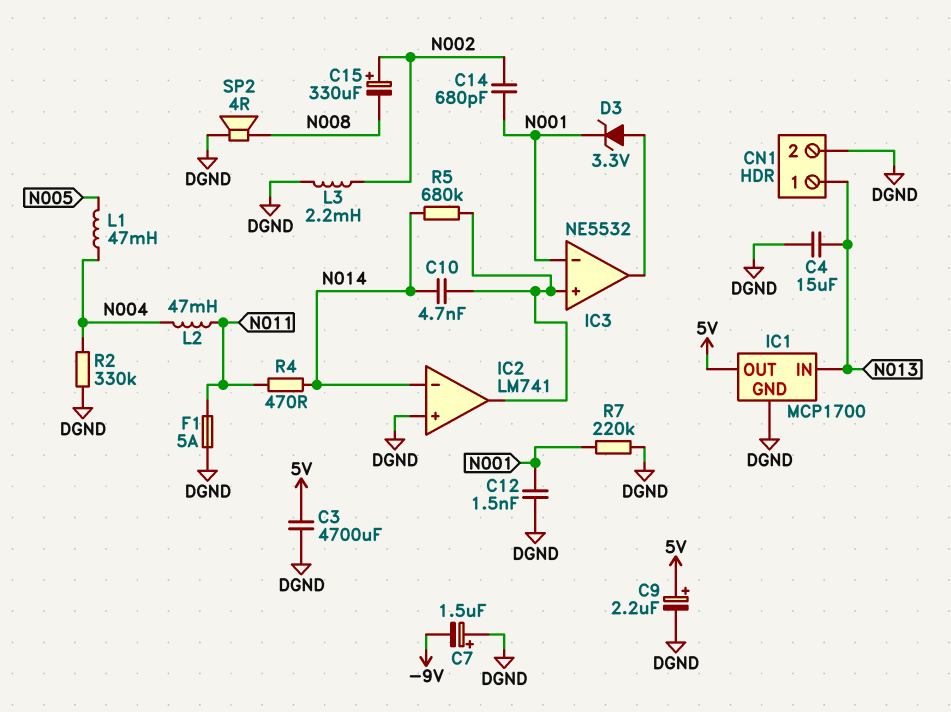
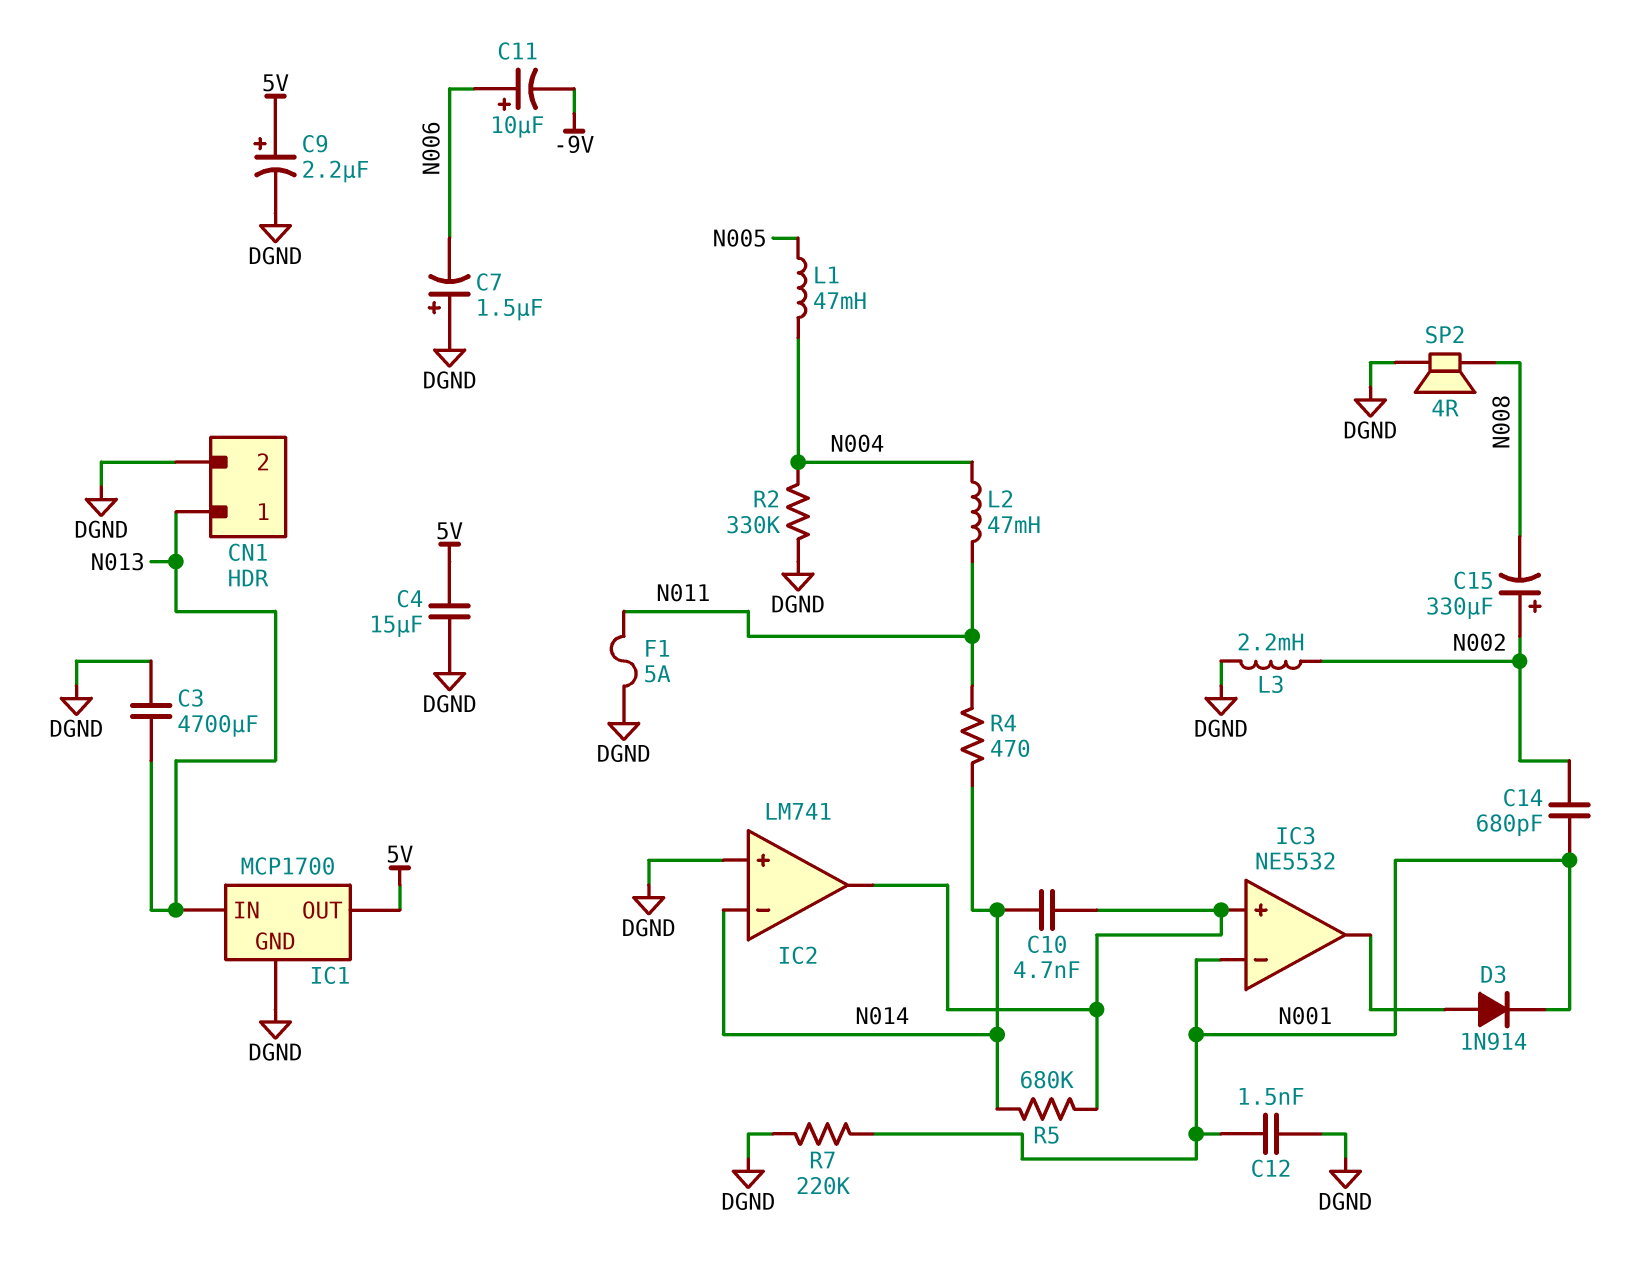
C3: 4700uF (5V, DGND) -> 4700uF (DGND, N013)
C4: 15uF (DGND, N013) -> 15uF (5V, DGND)
C7: 1.5uF (plus DGND, minus -9V) -> 1.5uF (plus DGND, minus N006)
C11: none -> 10uF (plus N006, minus -9V)
D3: zener 3.3V (A IC3/out, K N001) -> diode 1N914 (A IC3/out, K N001)

